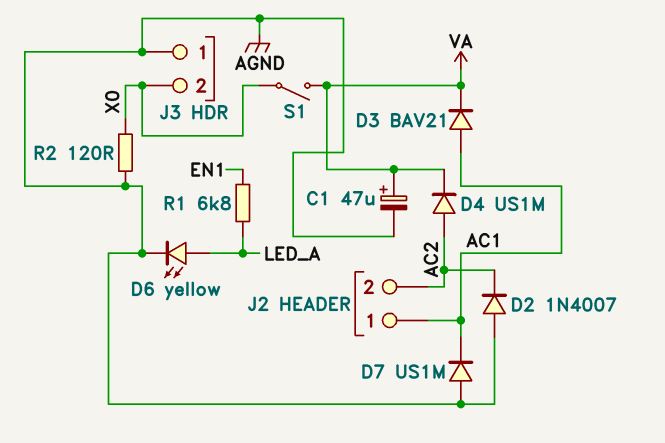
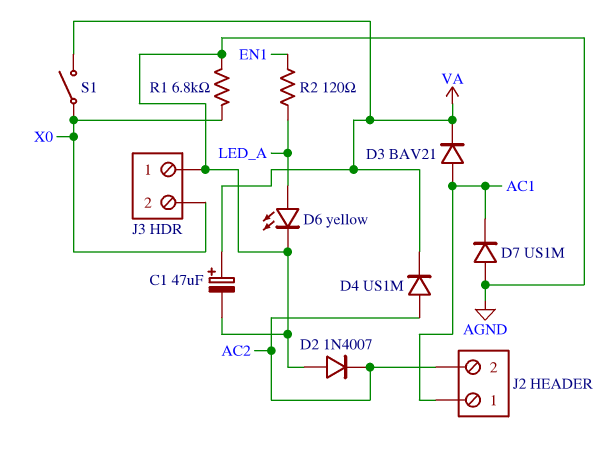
R1: 6.8k (EN1, LED_A) -> 6.8k (AGND, X0)
R2: 120 (AGND, X0) -> 120 (EN1, LED_A)

